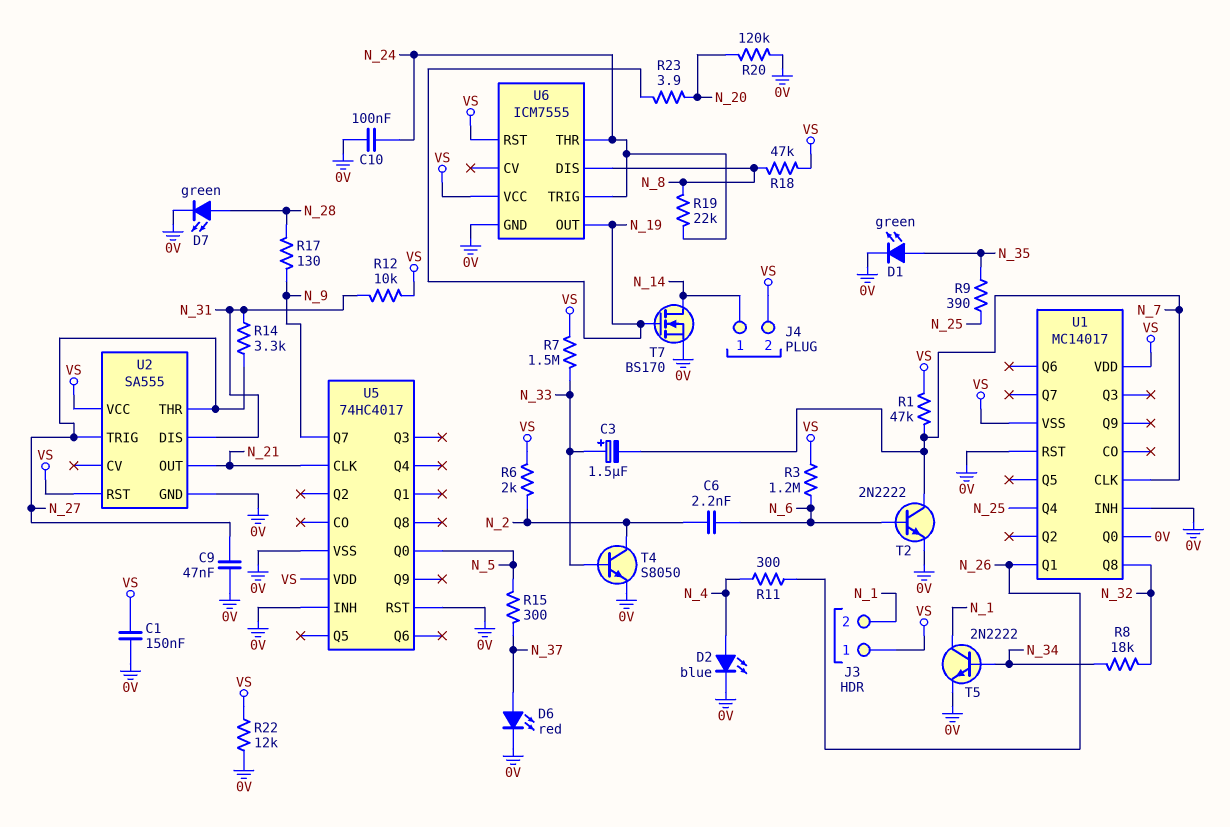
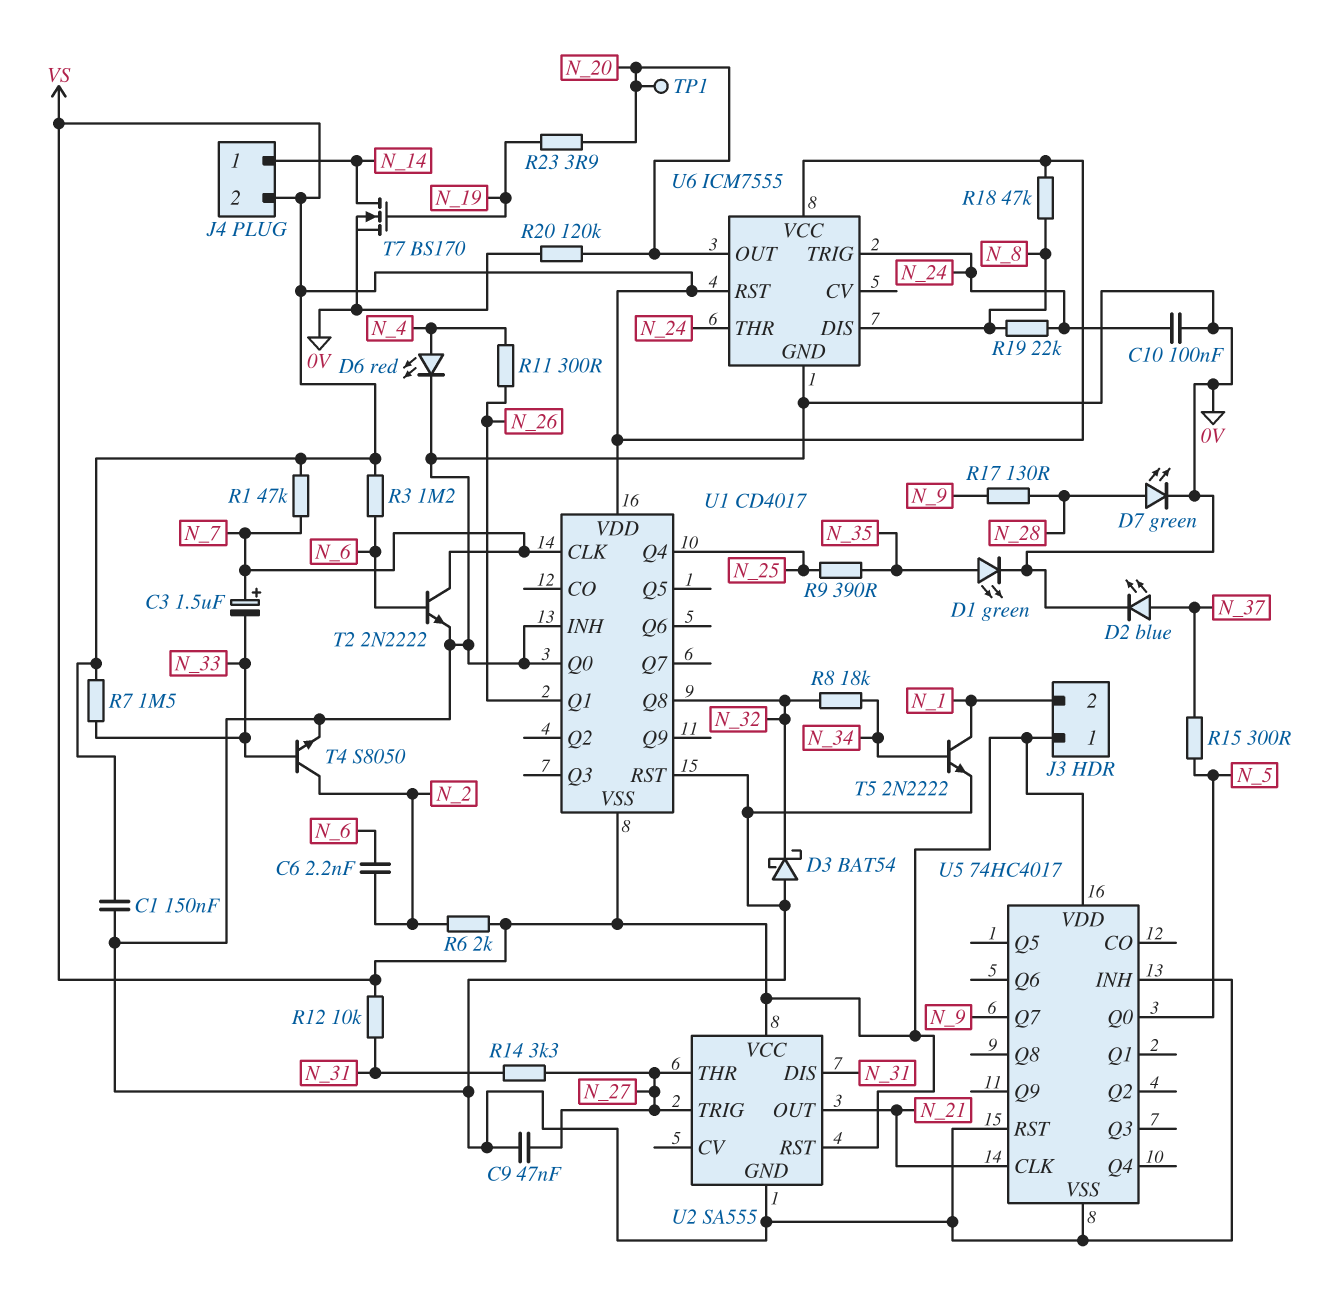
C3: 1.5uF (plus N_33, minus N_7) -> 1.5uF (plus N_7, minus N_33)
D2: LED blue (A N_4, K 0V) -> LED blue (A N_37, K 0V)
D3: none -> schottky BAT54 (A 0V, K N_32)
D6: LED red (A N_37, K 0V) -> LED red (A N_4, K 0V)
R22: 12k (0V, VS) -> none
TP1: none -> test point (N_20)
U1: MC14017 -> CD4017
U6 pin OUT: N_19 -> N_20

